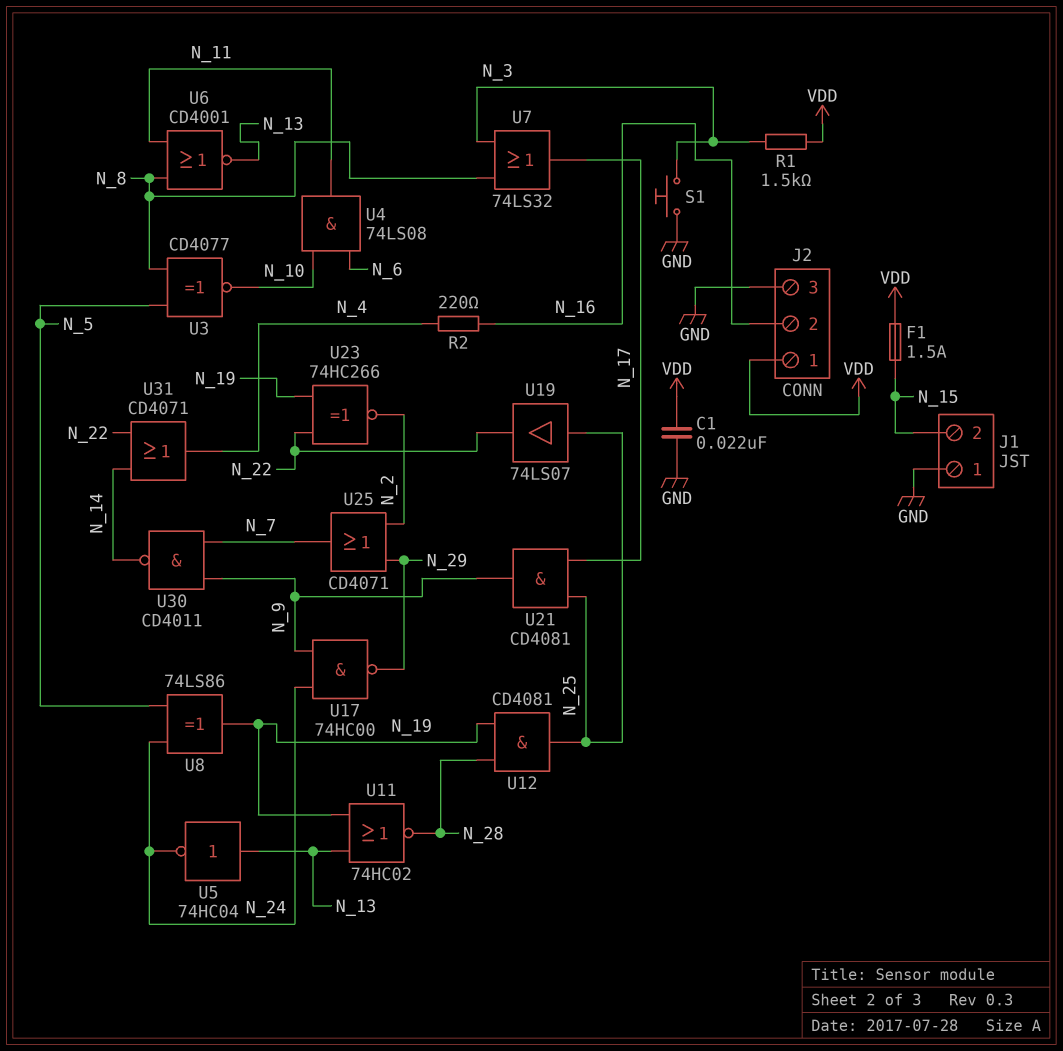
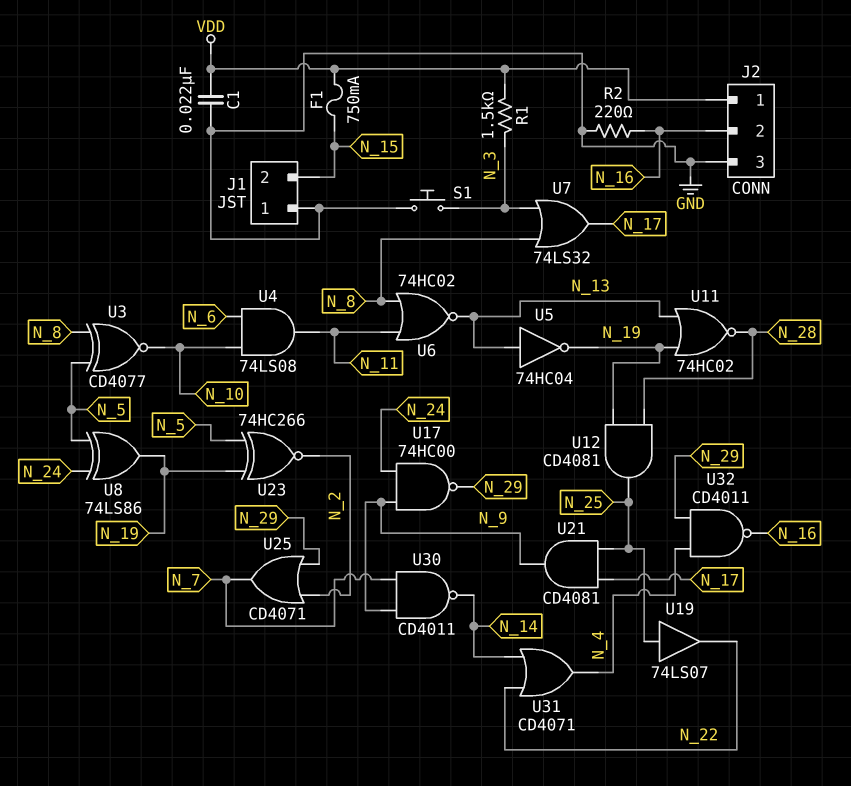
F1: 1.5A (N_15, VDD) -> 750mA (N_15, VDD)
R2: 220 (N_4, N_16) -> 220 (GND, N_16)
U5: NOT 74HC04 (in N_13, out N_24) -> NOT 74HC04 (in N_13, out N_19)
U6: NOR CD4001 (in N_8, in N_11, out N_13) -> NOR 74HC02 (in N_8, in N_11, out N_13)
U23: XNOR 74HC266 (in N_19, in N_22, out N_2) -> XNOR 74HC266 (in N_5, in N_19, out N_2)
U32: none -> NAND CD4011 (in N_4, in N_29, out N_16)

